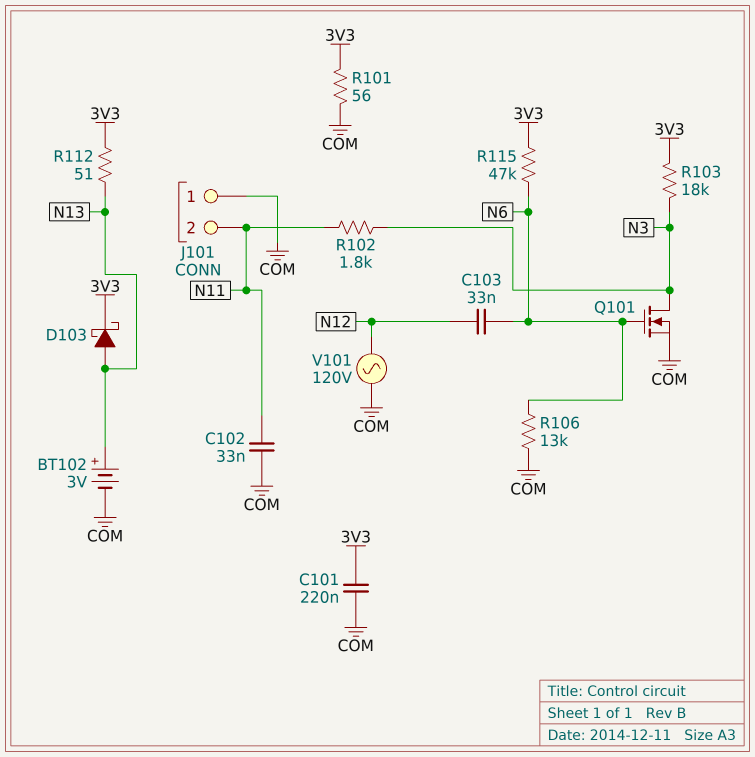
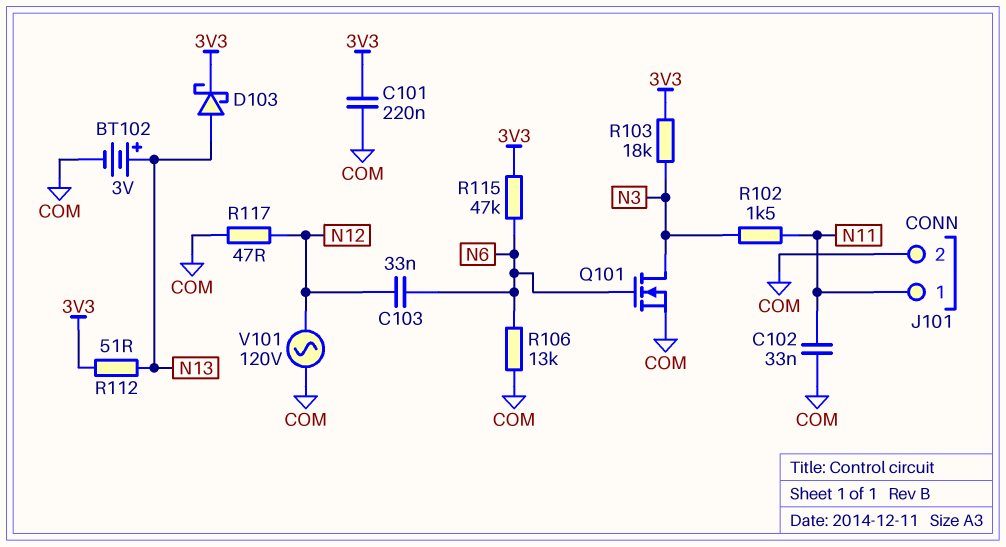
J101 pin 1: COM -> N11
J101 pin 2: N11 -> COM
R101: 56 (3V3, COM) -> none
R102: 1.8k (N3, N11) -> 1.5k (N3, N11)
R117: none -> 47 (COM, N12)

